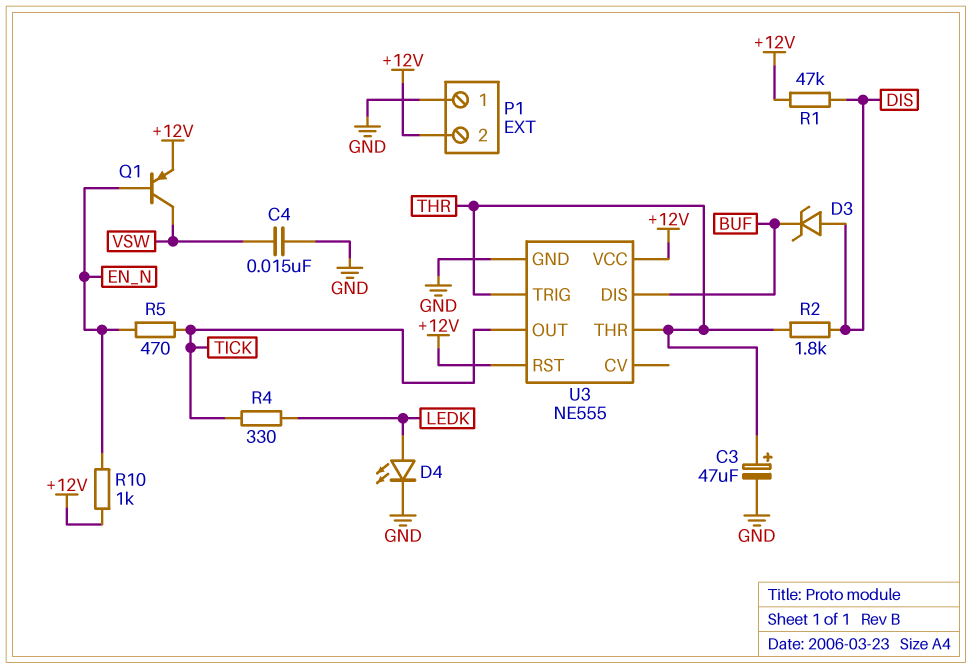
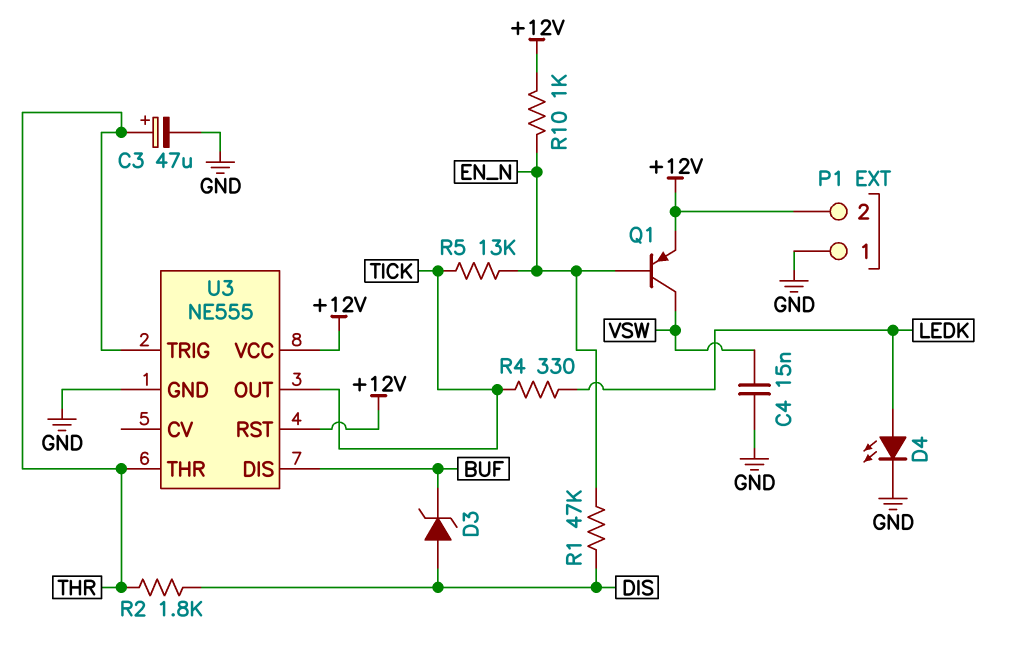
R1: 47k (+12V, DIS) -> 47k (DIS, EN_N)
R5: 470 (EN_N, TICK) -> 13k (EN_N, TICK)

